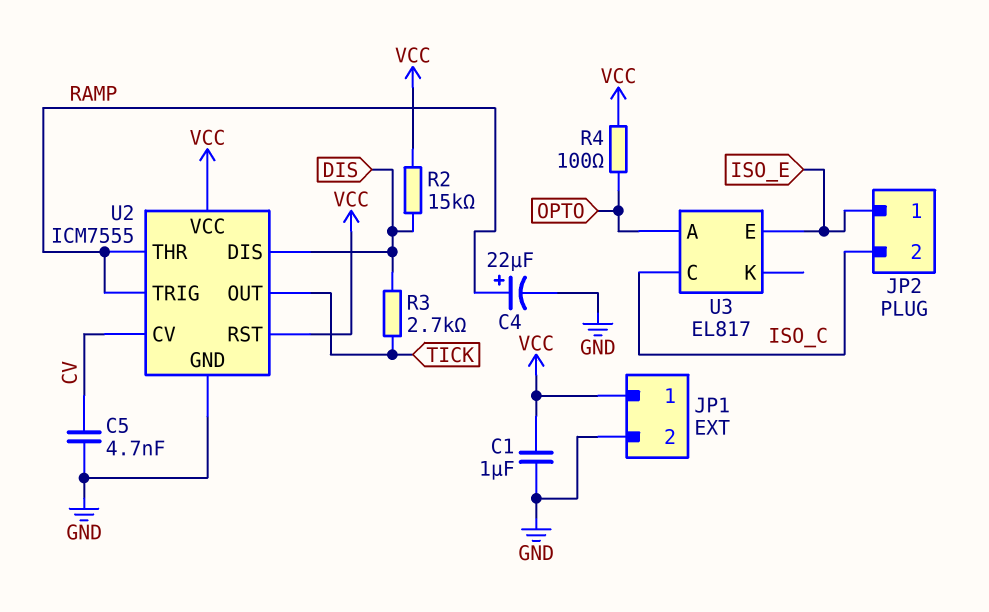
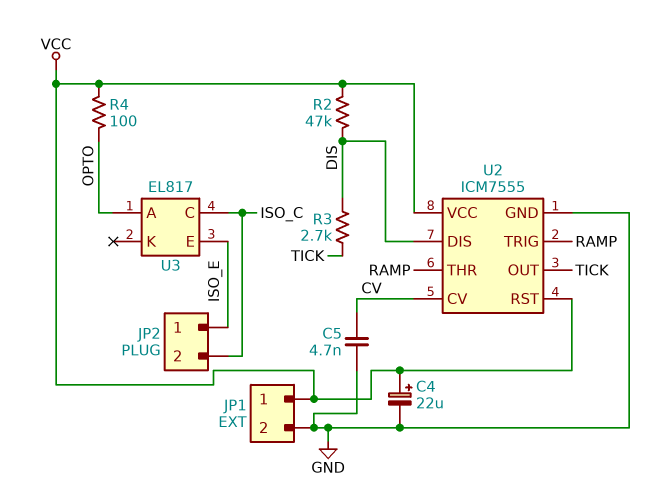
C1: 1uF (GND, VCC) -> none
C4: 22uF (plus RAMP, minus GND) -> 22uF (plus VCC, minus GND)
R2: 15k (DIS, VCC) -> 47k (DIS, VCC)

